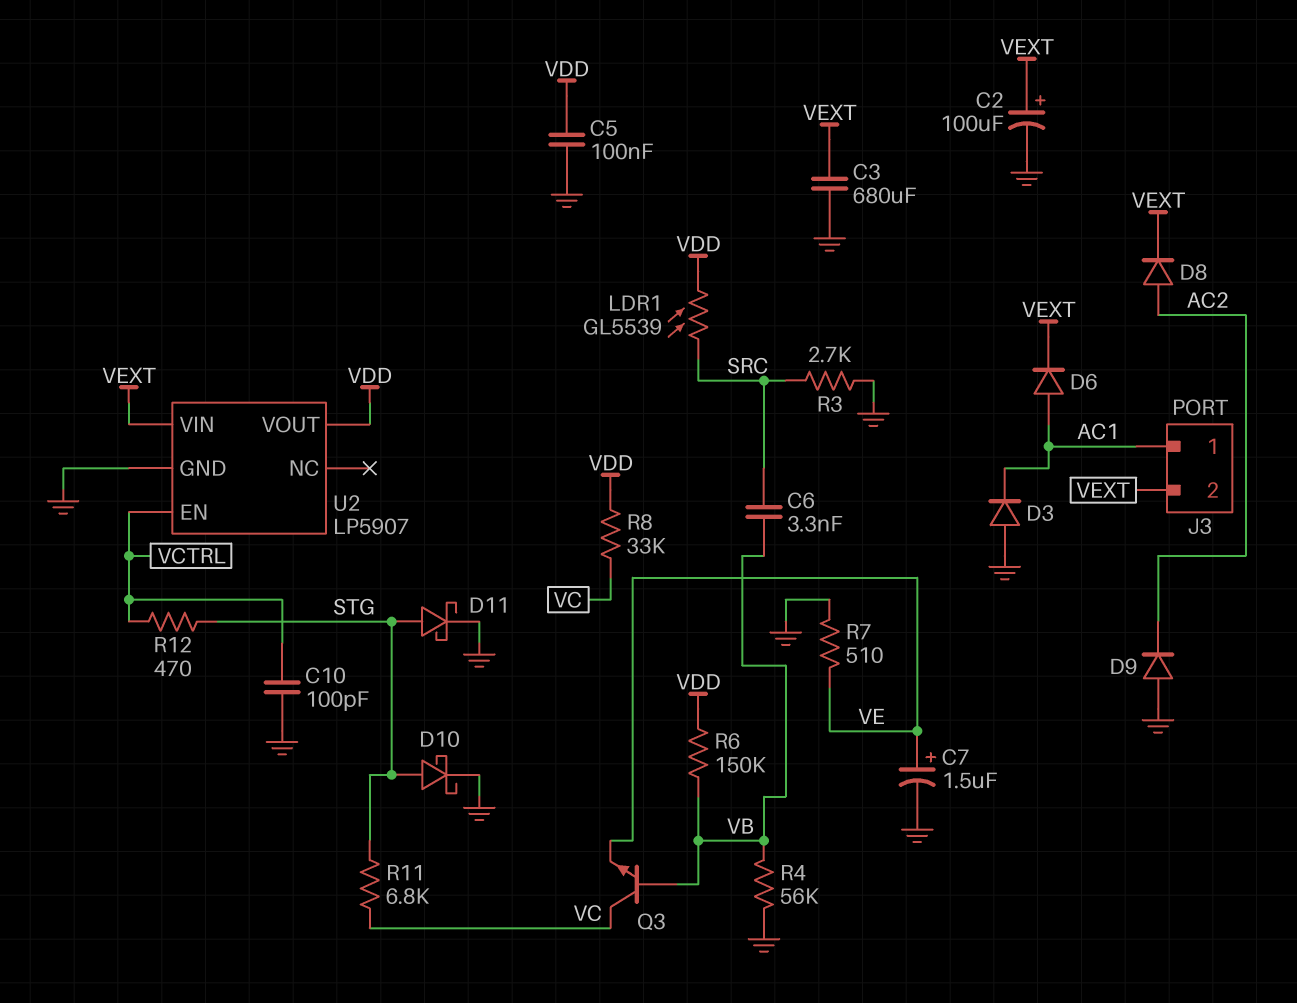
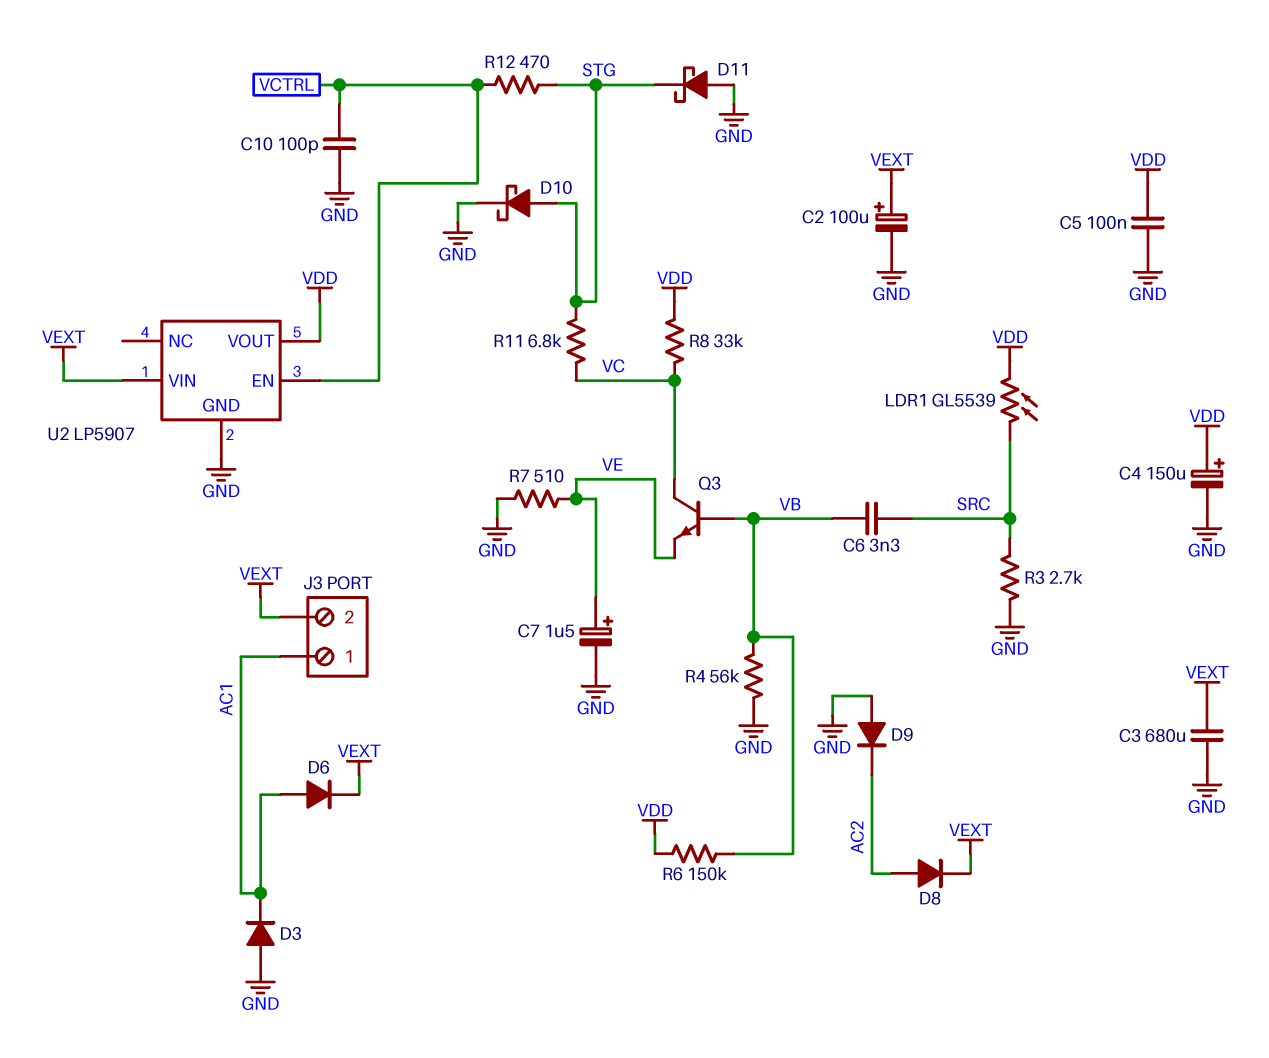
C4: none -> 150uF (plus VDD, minus GND)
D11: schottky (A STG, K GND) -> schottky (A GND, K STG)

